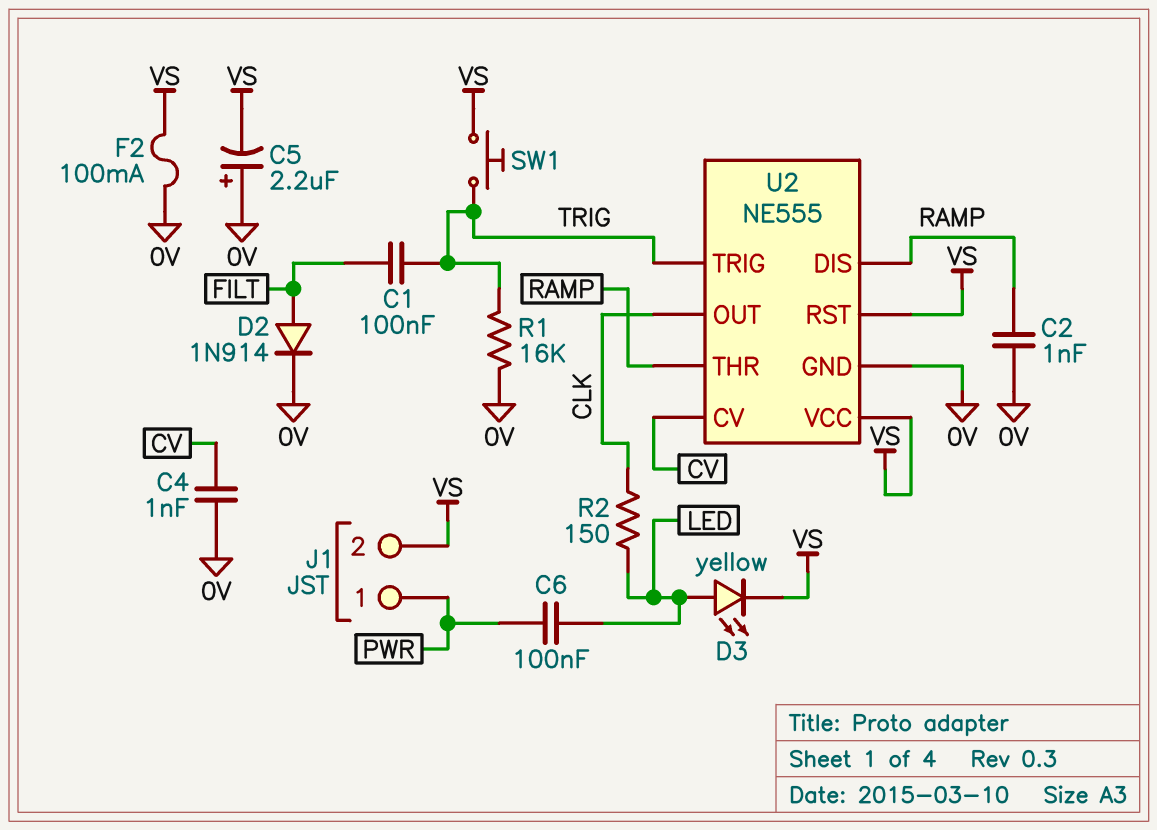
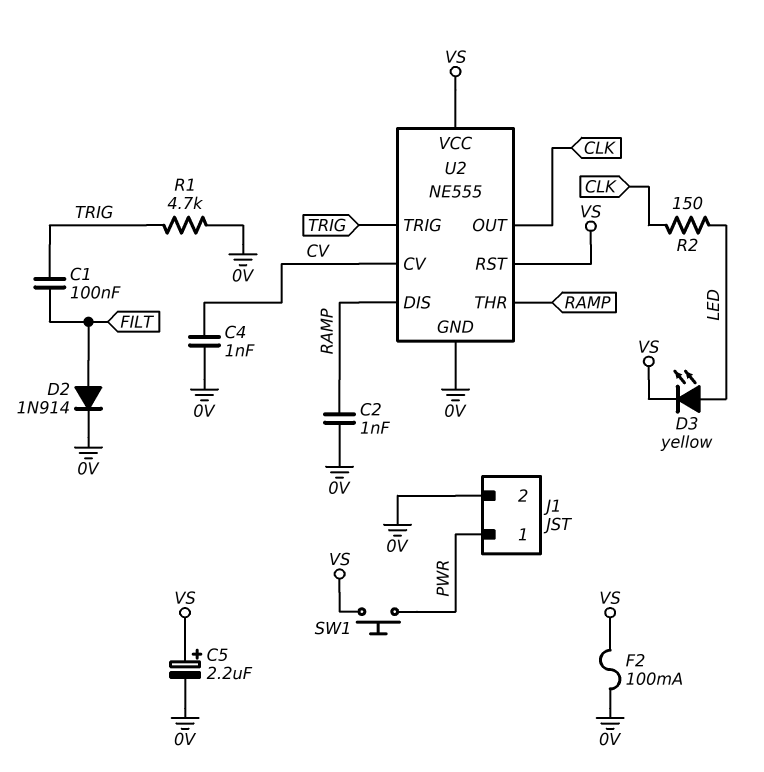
C5: 2.2uF (plus 0V, minus VS) -> 2.2uF (plus VS, minus 0V)
C6: 100nF (LED, PWR) -> none
J1 pin 2: VS -> 0V
R1: 16k (0V, TRIG) -> 4.7k (0V, TRIG)
SW1: button (TRIG, VS) -> button (PWR, VS)

